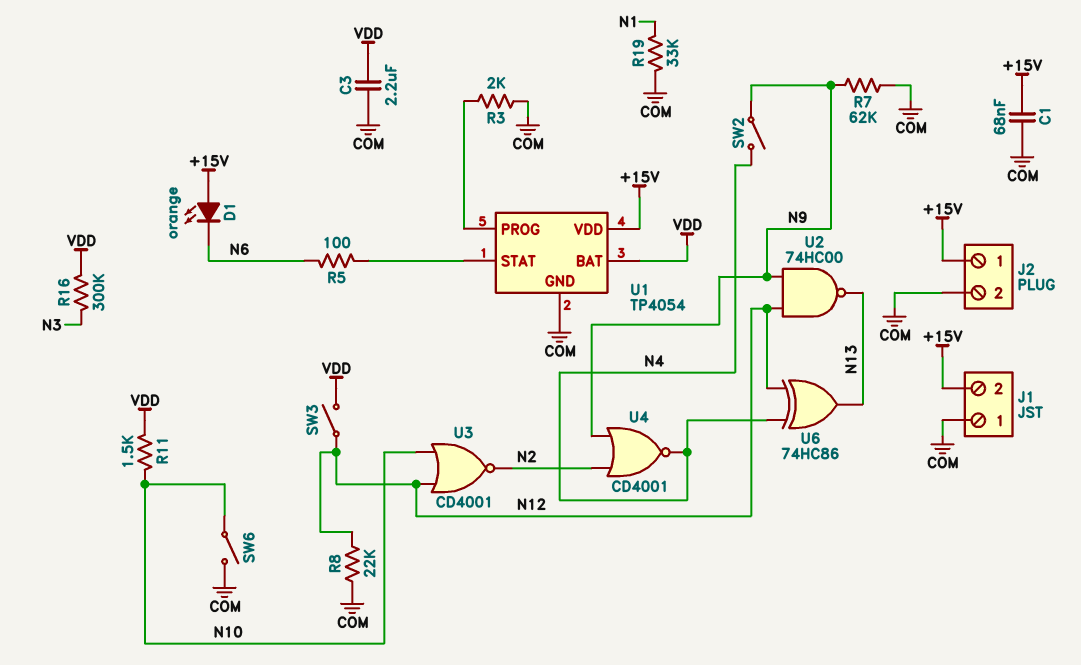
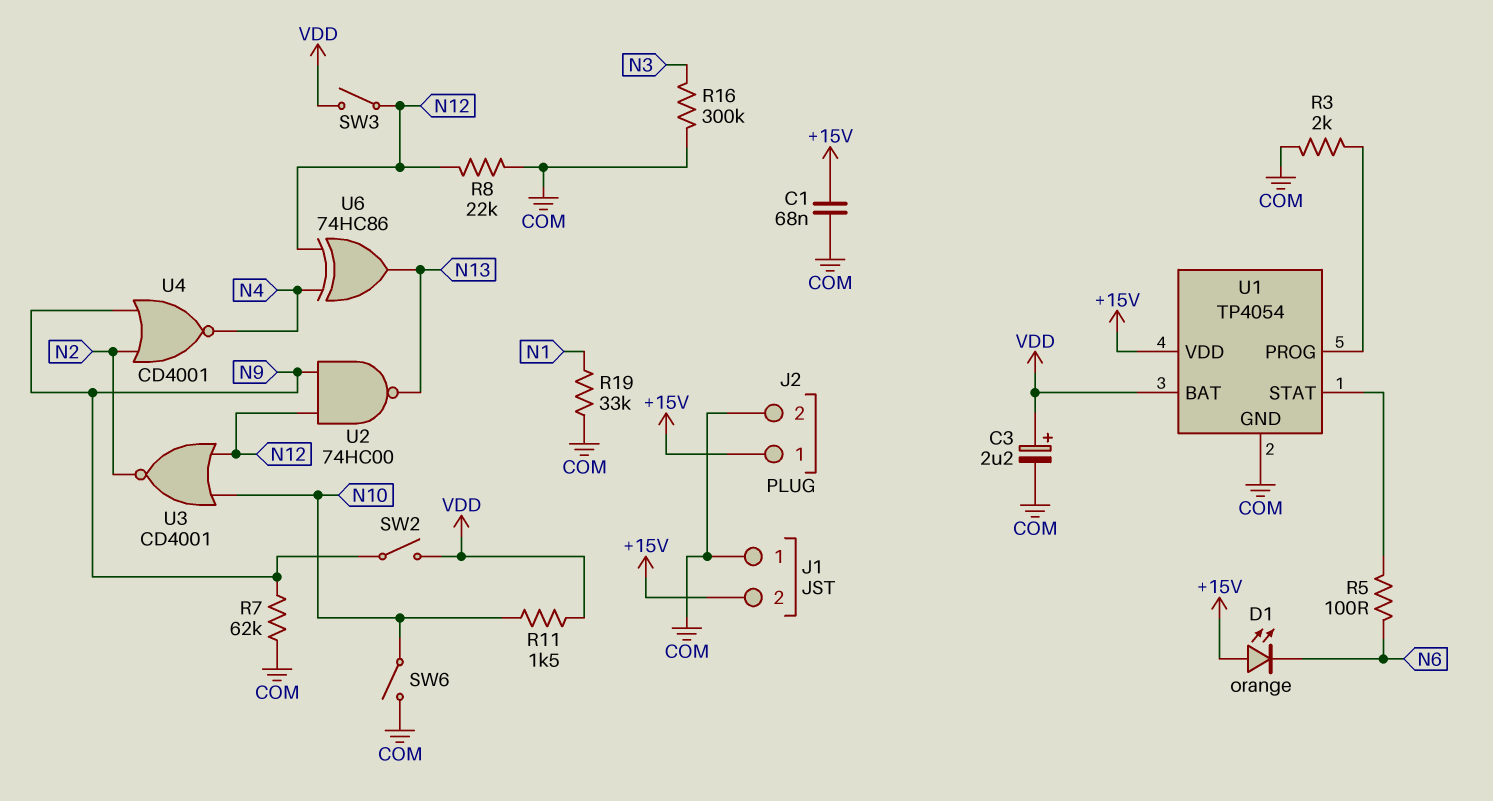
C3: 2.2uF (COM, VDD) -> 2.2uF (plus VDD, minus COM)
R16: 300k (N3, VDD) -> 300k (COM, N3)
SW2: switch (N4, N9) -> switch (N9, VDD)

